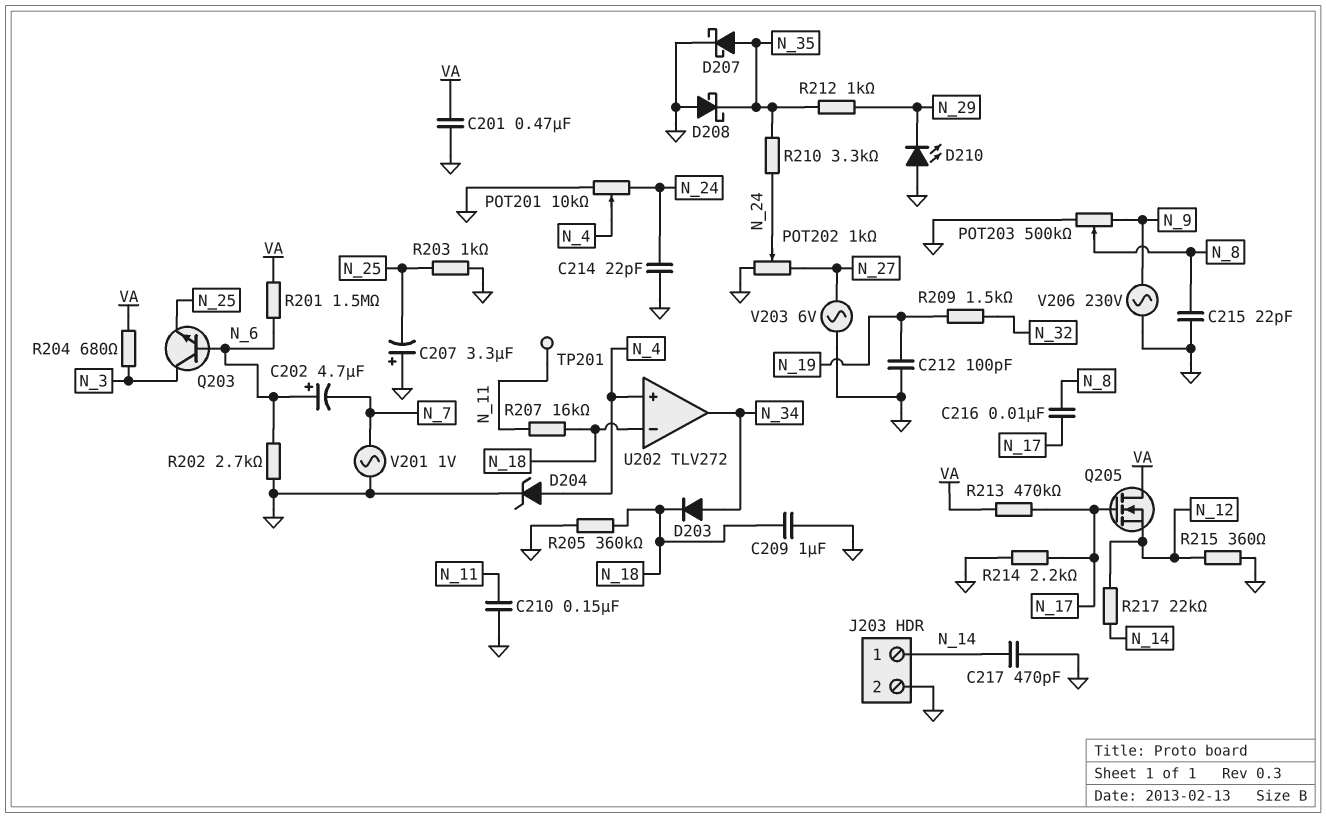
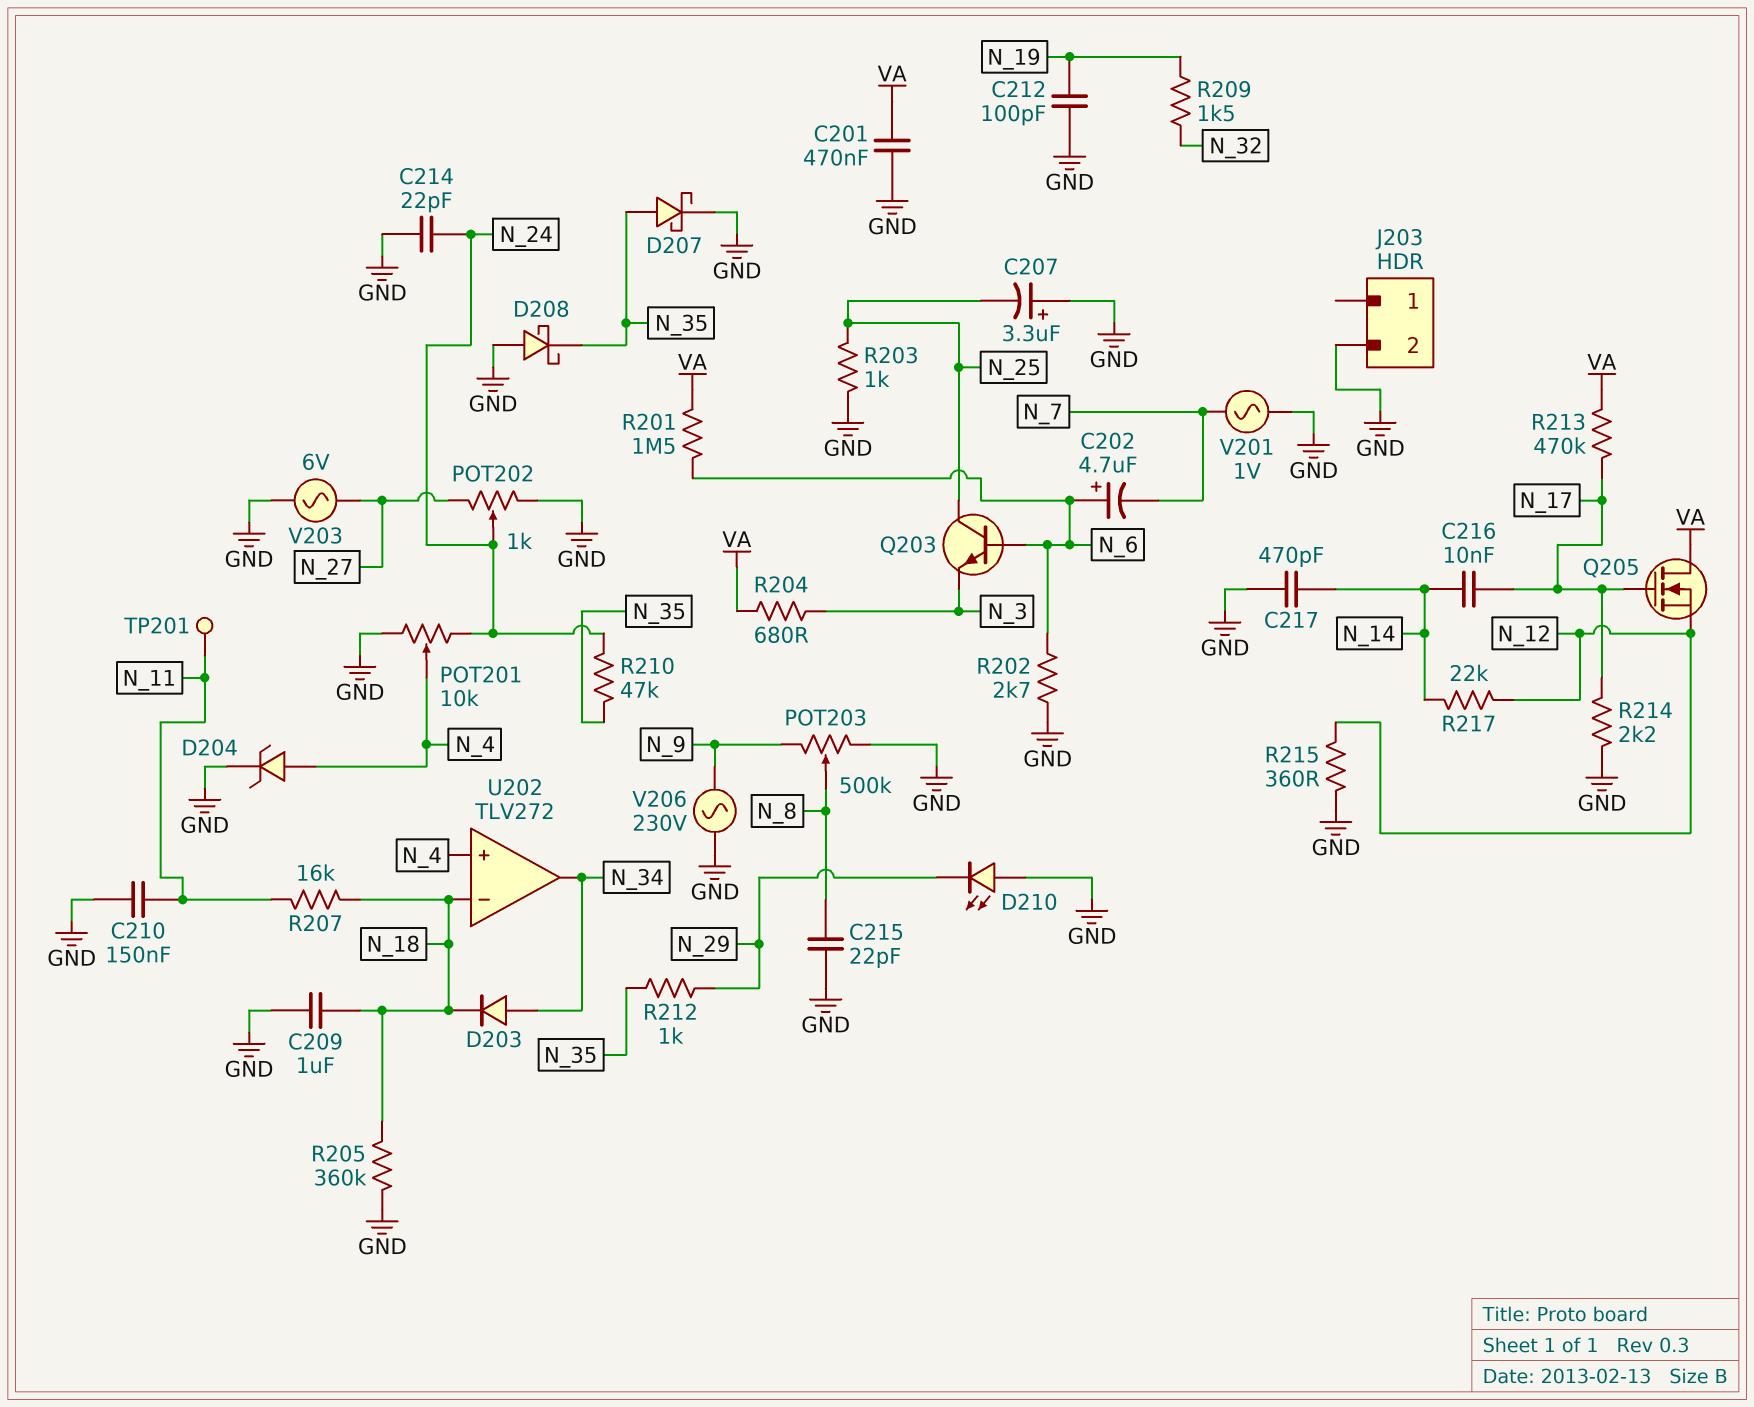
C216: 10nF (N_8, N_17) -> 10nF (N_14, N_17)
J203 pin 1: N_14 -> none
Q203: NPN (B N_6, C N_3, E N_25) -> NPN (B N_6, C N_25, E N_3)
R210: 3.3k (N_24, N_35) -> 47k (N_24, N_35)

